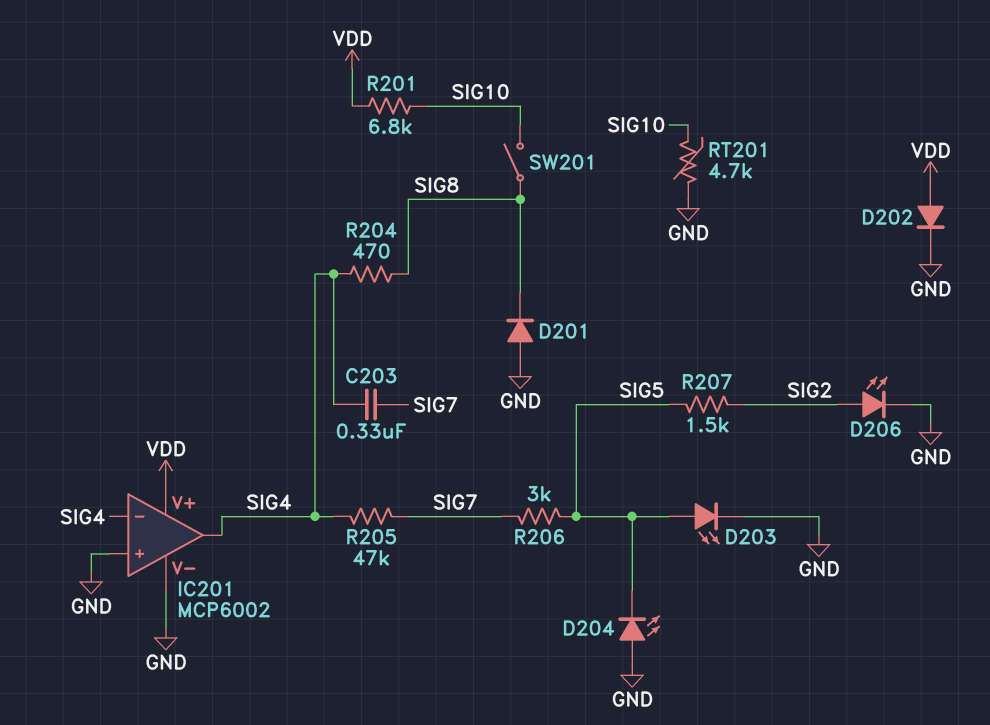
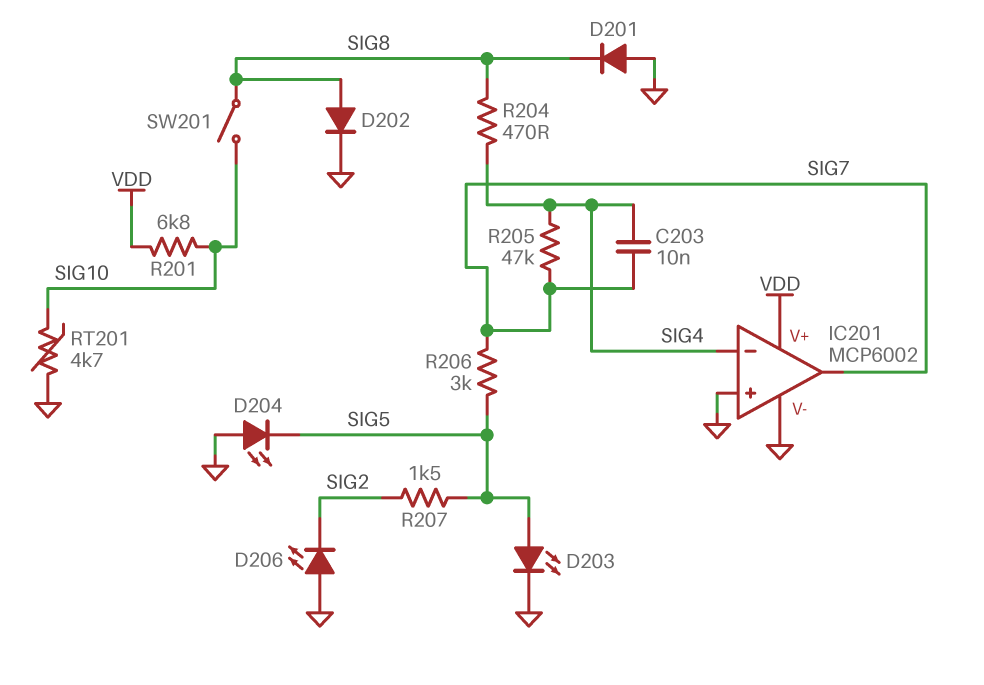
C203: 330nF (SIG4, SIG7) -> 10nF (SIG4, SIG7)
D202: diode (A VDD, K GND) -> diode (A SIG8, K GND)
D206: LED (A SIG2, K GND) -> LED (A GND, K SIG2)
IC201 pin out: SIG4 -> SIG7

